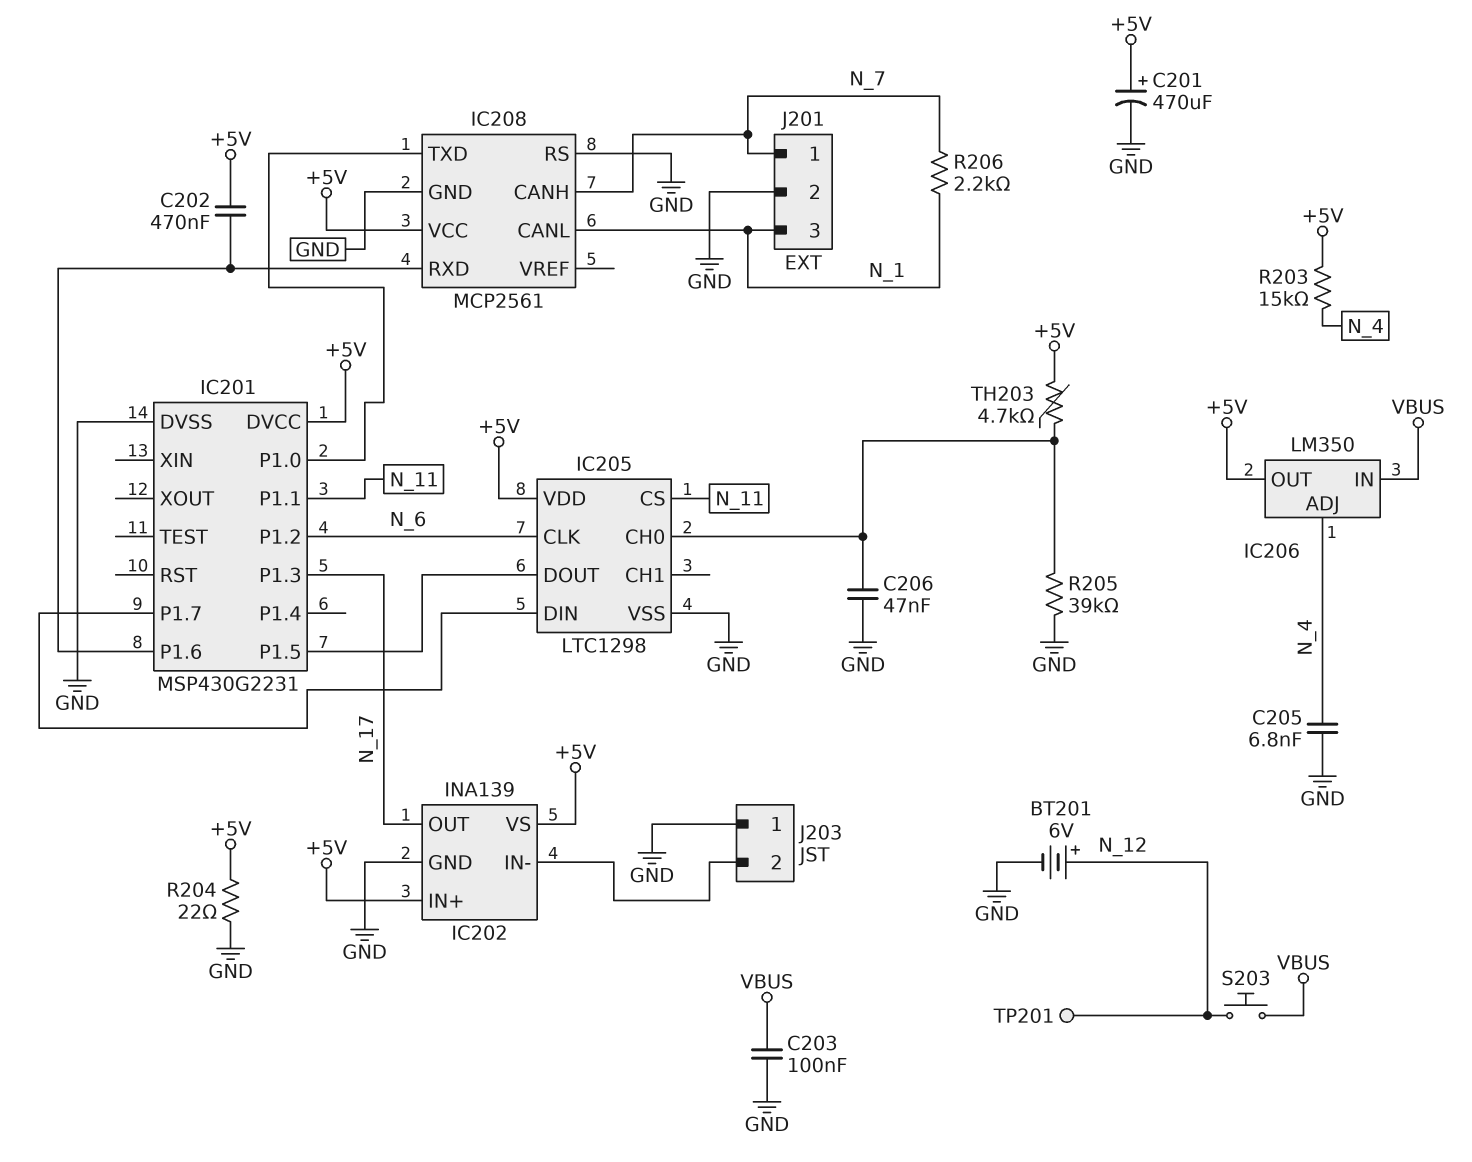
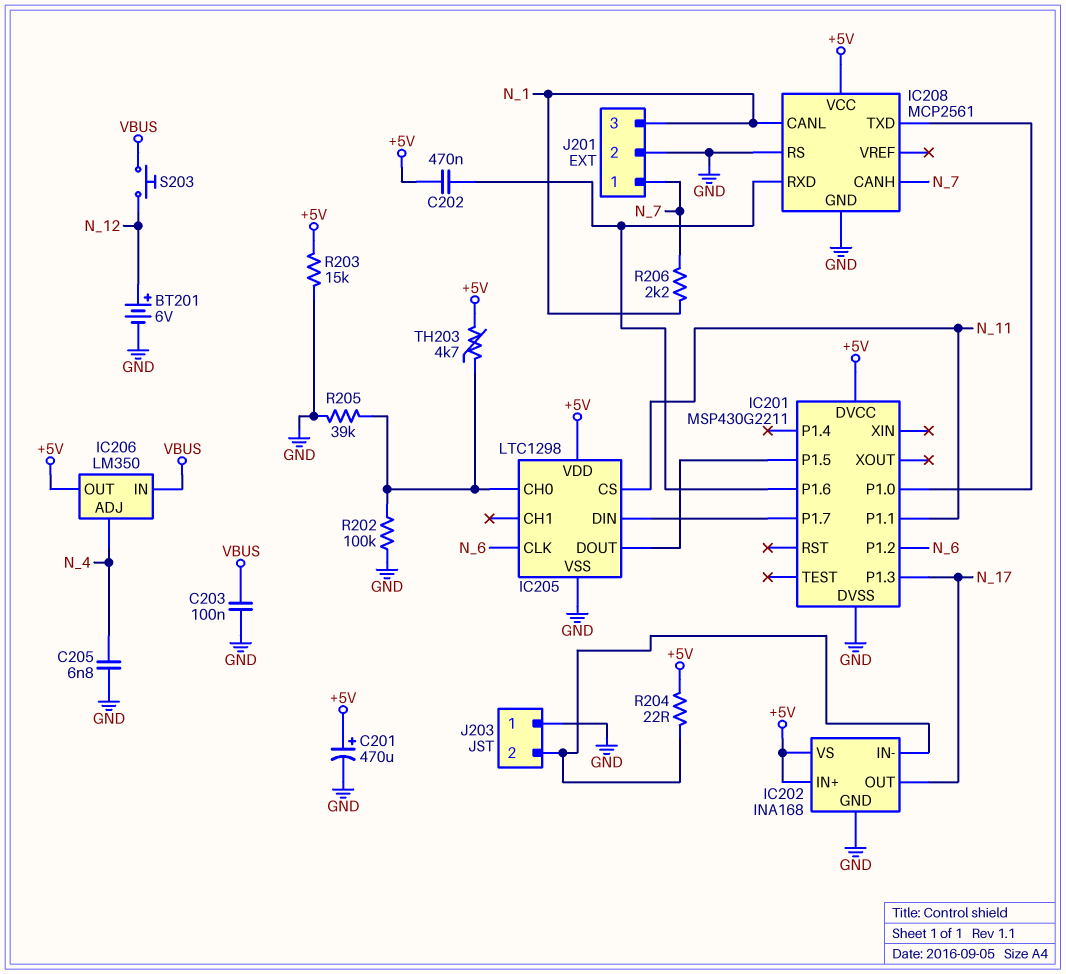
C206: 47nF (GND, IC205/CH0) -> none
IC201: MSP430G2231 -> MSP430G2211
IC202: INA139 -> INA168
R202: none -> 100k (GND, IC205/CH0)
R203: 15k (+5V, N_4) -> 15k (+5V, GND)
R204: 22 (+5V, GND) -> 22 (+5V, IC202/IN-)
TP201: test point (N_12) -> none

